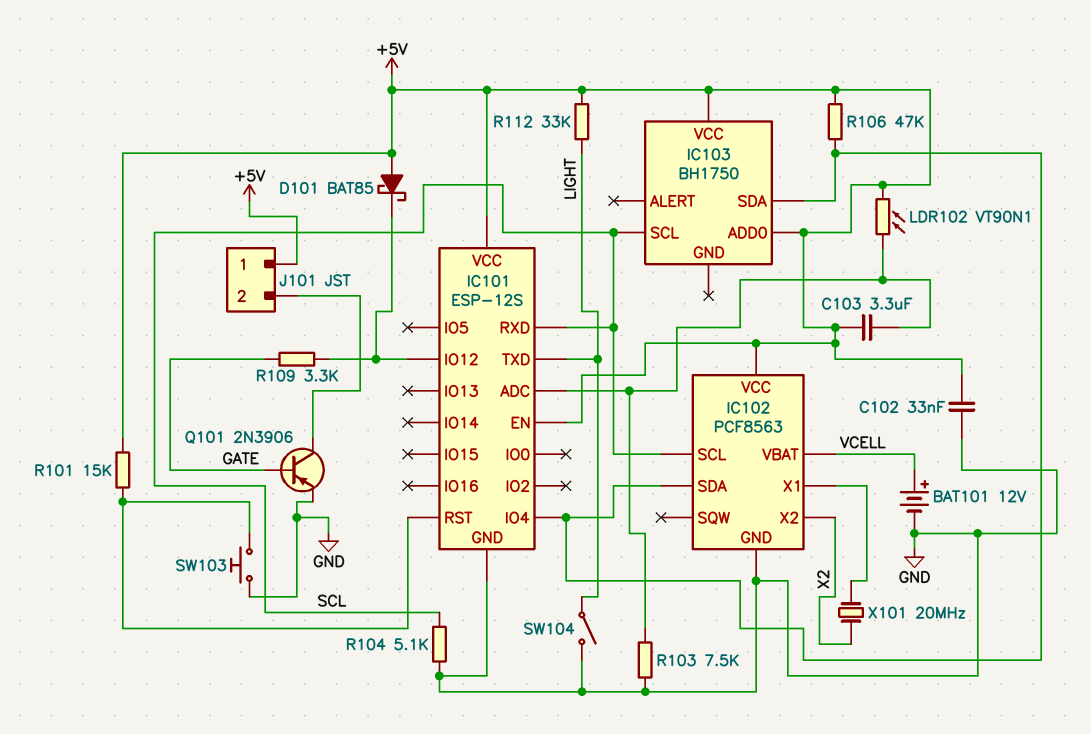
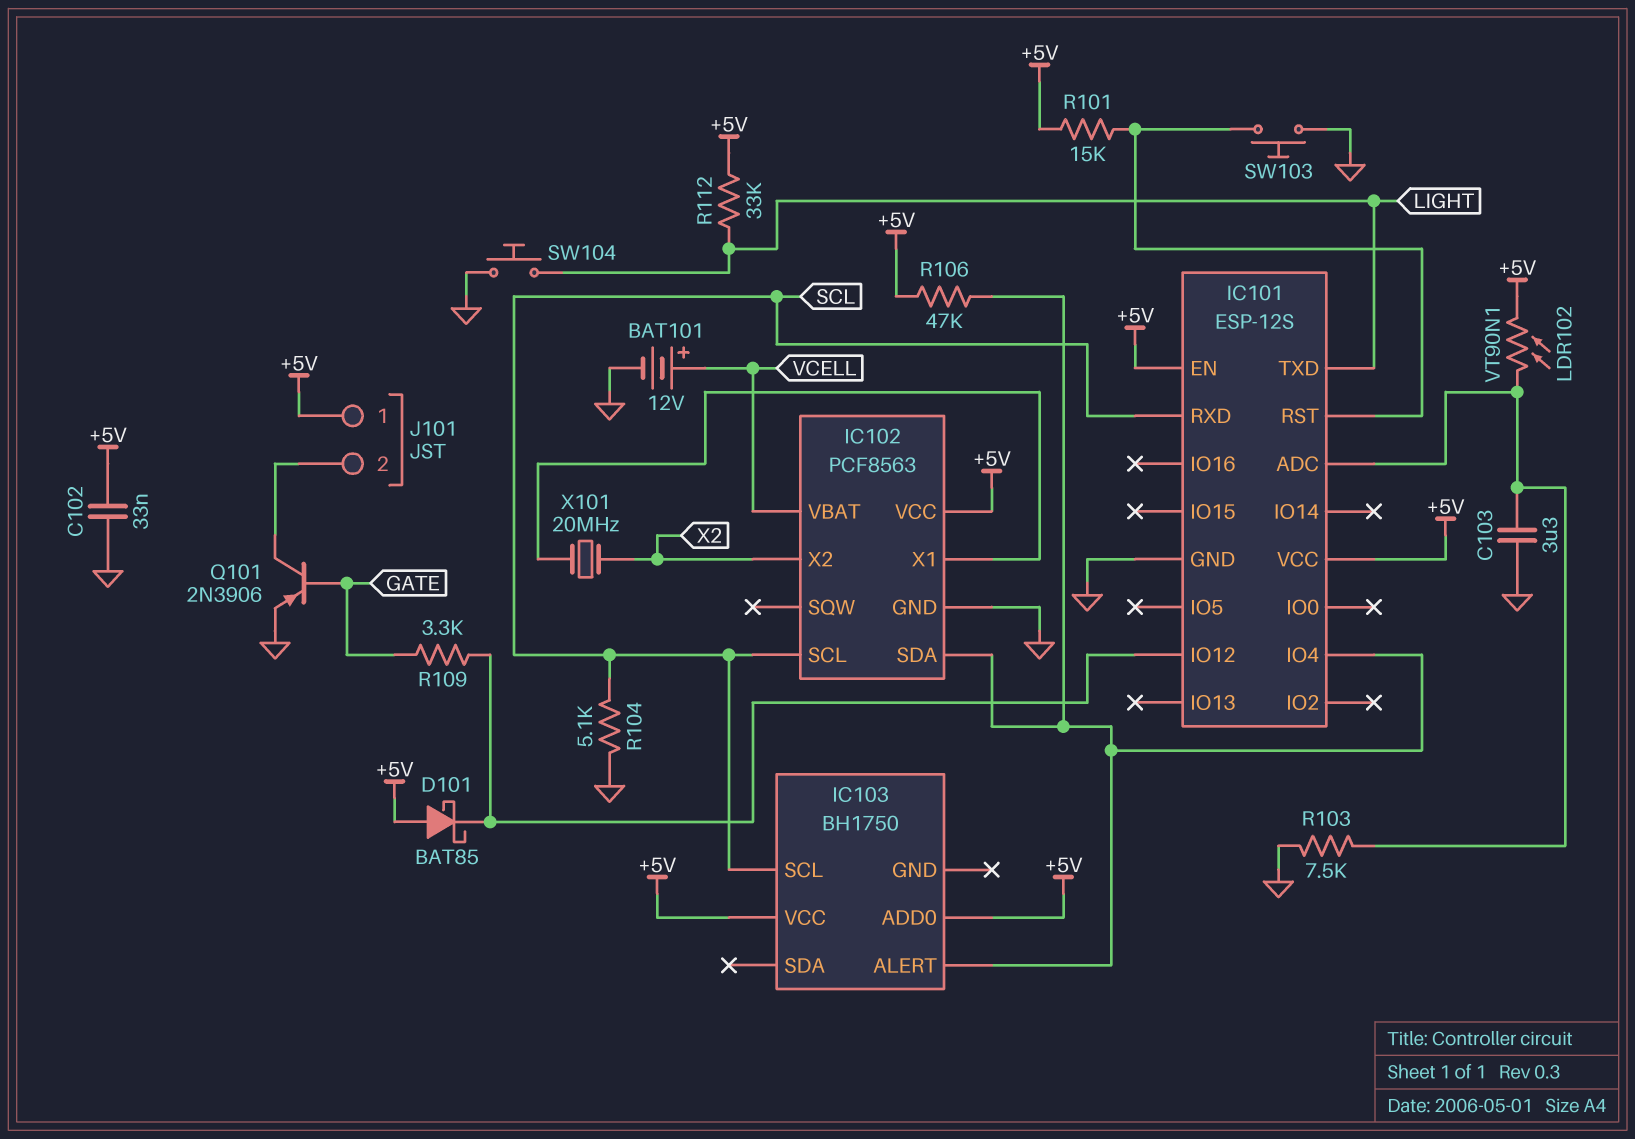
C103: 3.3uF (+5V, IC101/ADC) -> 3.3uF (GND, IC101/ADC)
IC103 pin ALERT: none -> IC101/IO4
IC103 pin SDA: IC101/IO4 -> none
SW104: switch (GND, LIGHT) -> button (GND, LIGHT)

